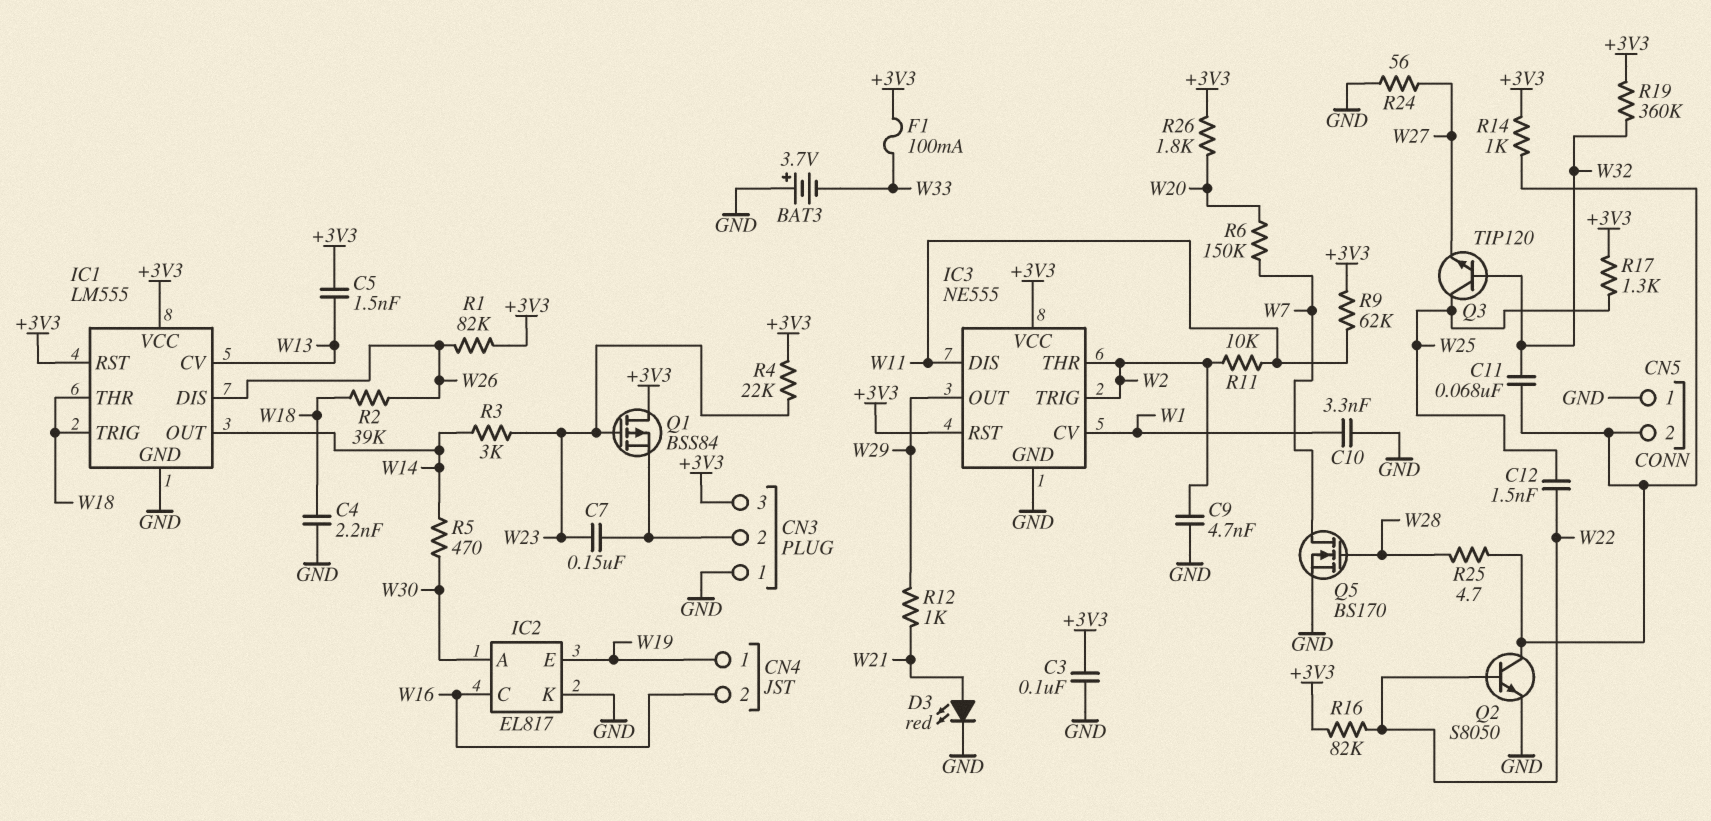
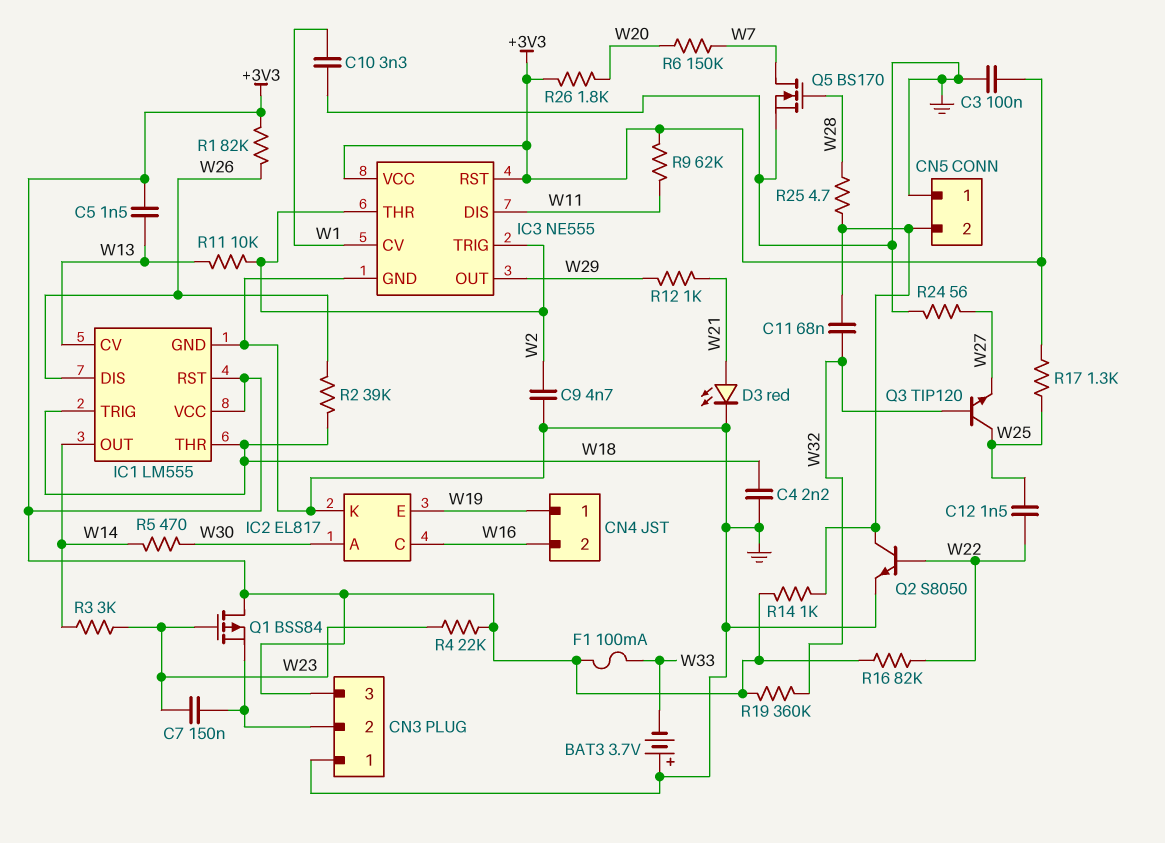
R11: 10k (W2, W11) -> 10k (W2, W13)

